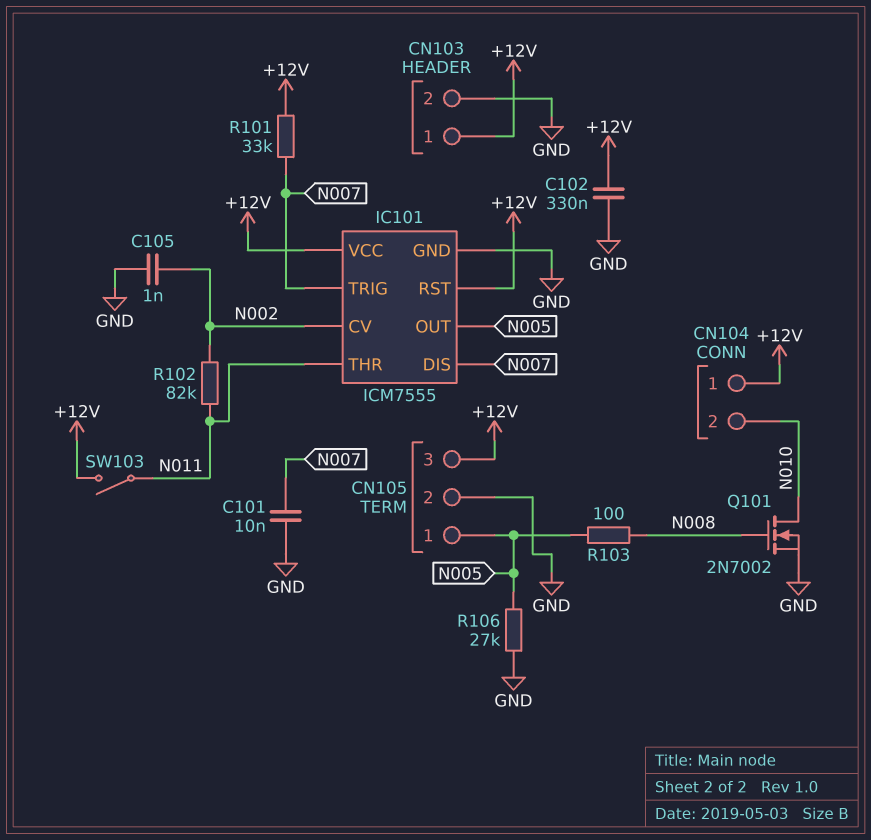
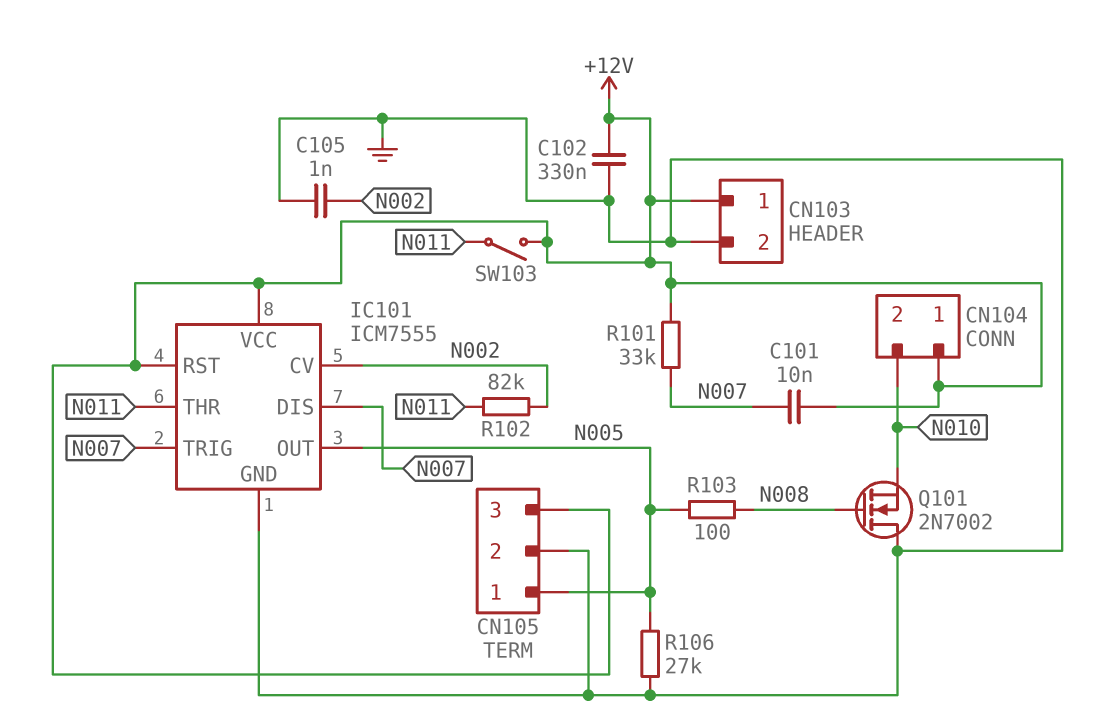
C101: 10nF (GND, N007) -> 10nF (+12V, N007)
Q101: NMOS 2N7002 (G N008, D N010, S GND) -> NMOS 2N7002 (G N008, D GND, S N010)

